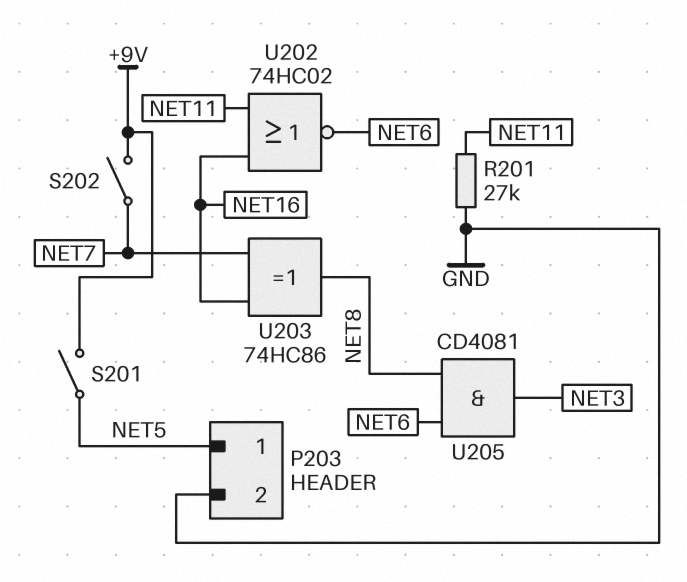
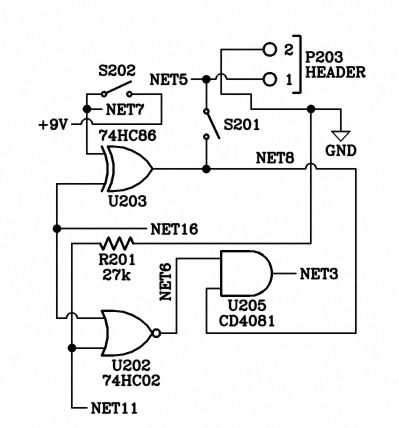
S201: switch (+9V, NET5) -> switch (NET5, NET8)

